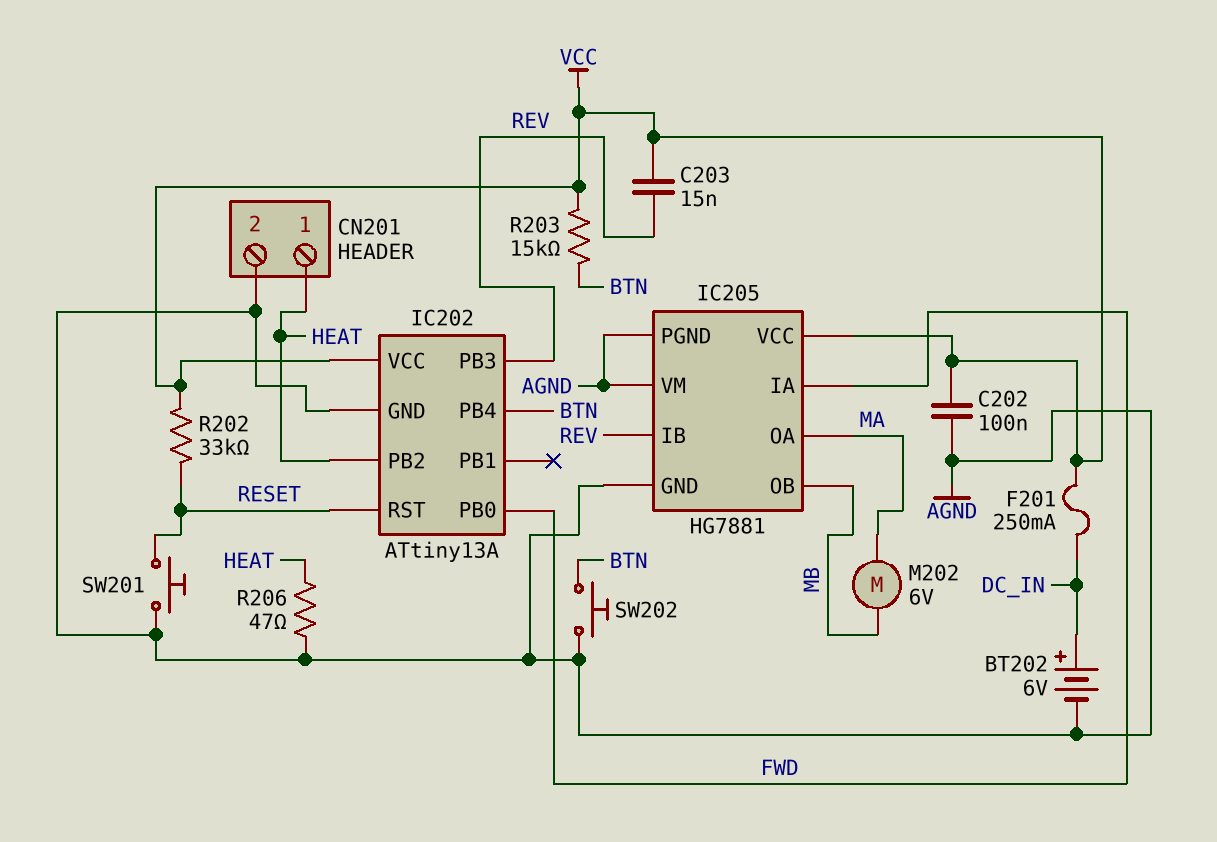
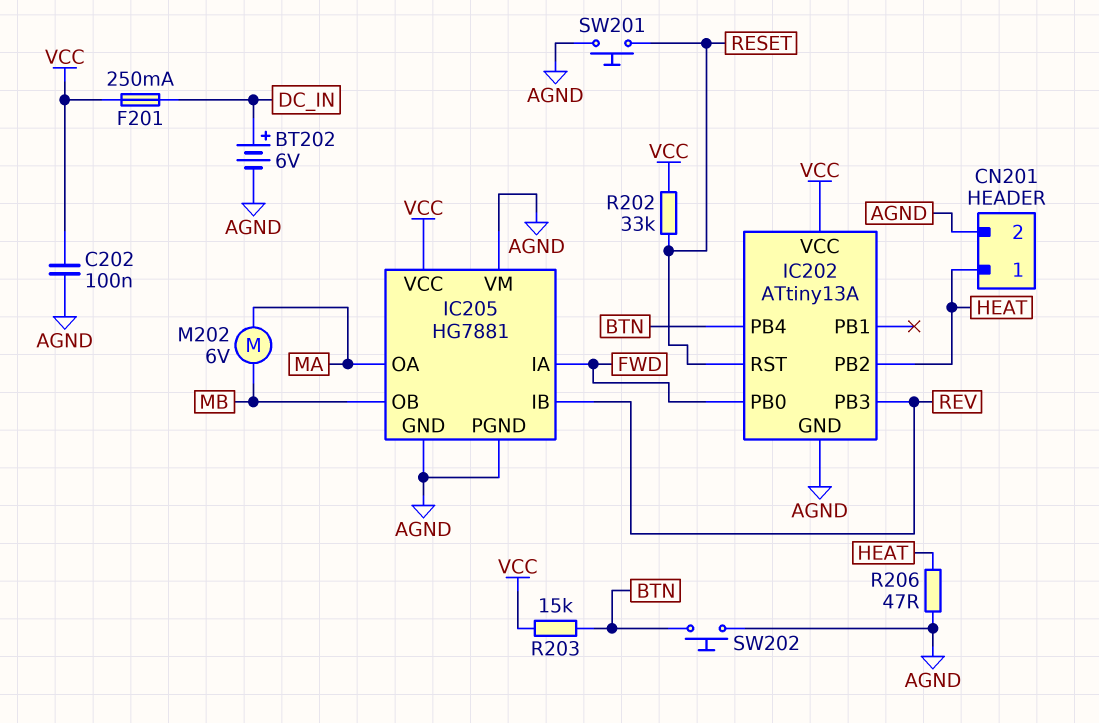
C203: 15nF (REV, VCC) -> none

